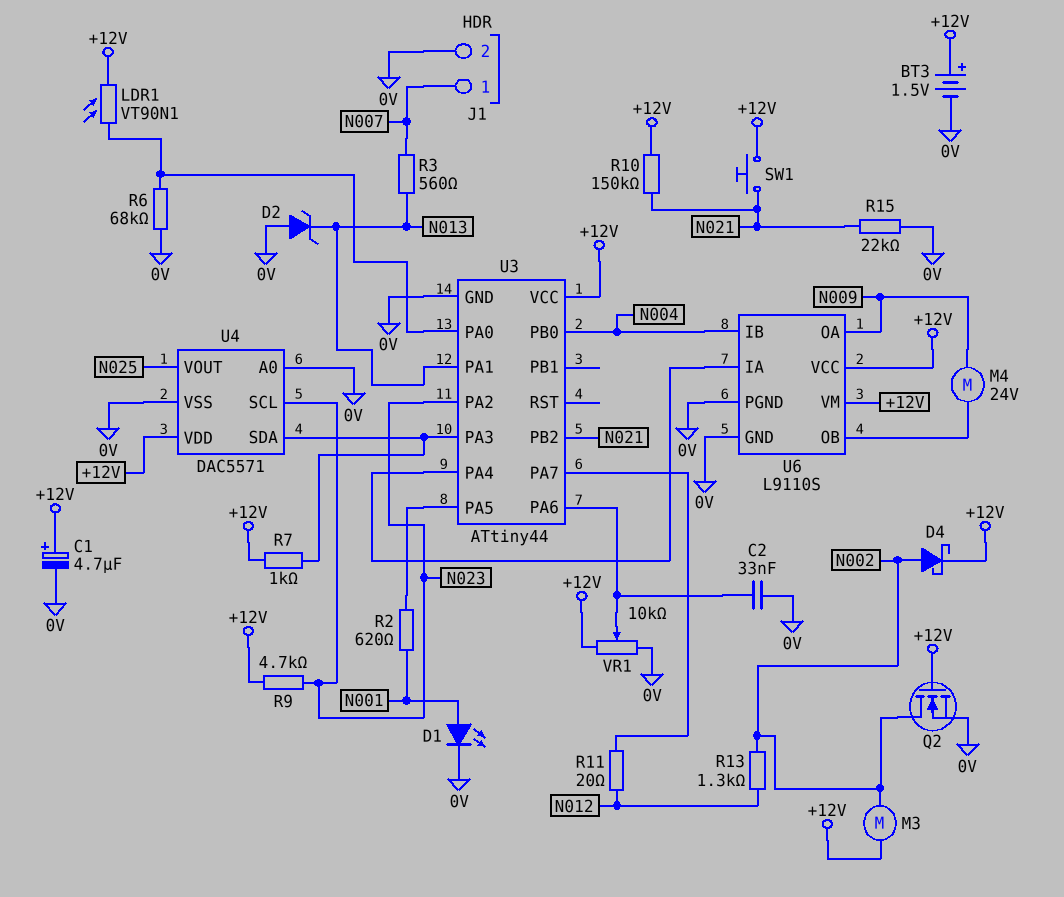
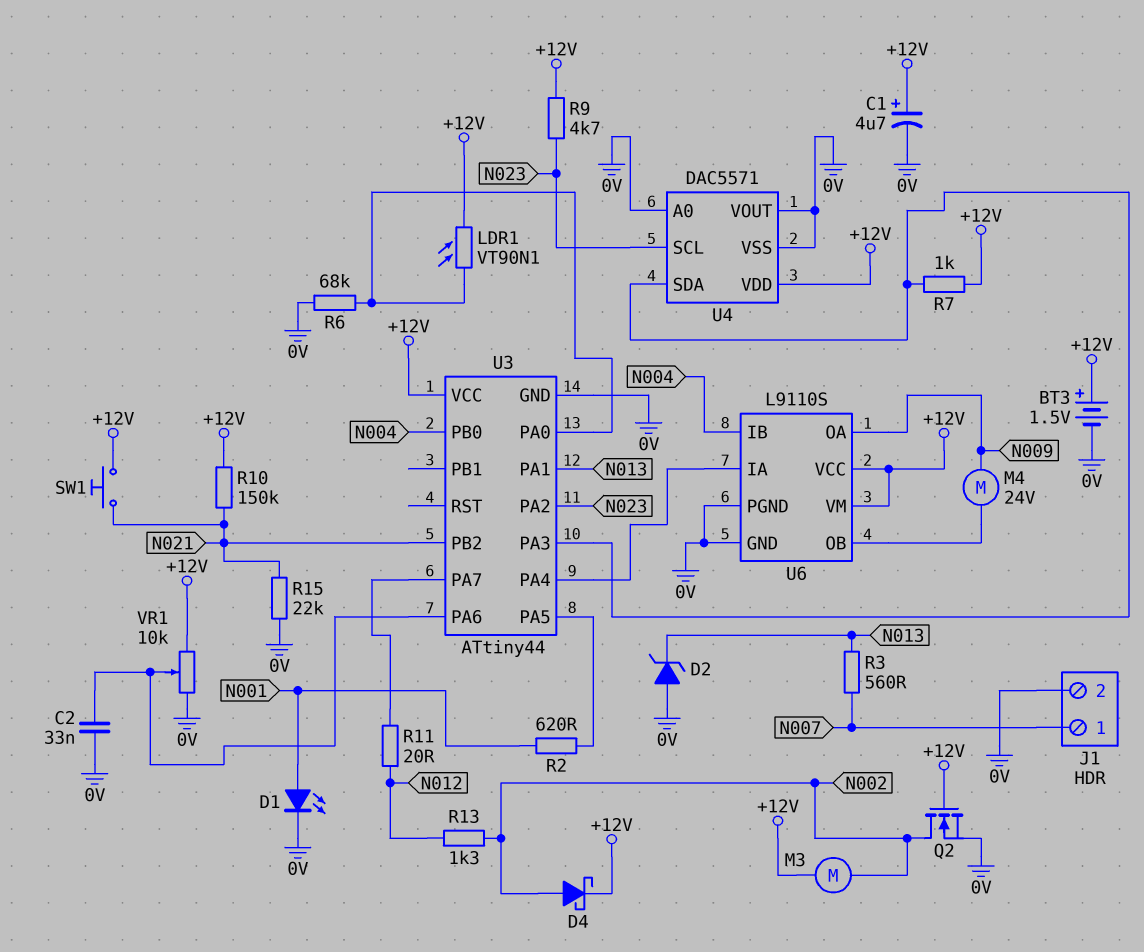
U4 pin VOUT: N025 -> 0V

